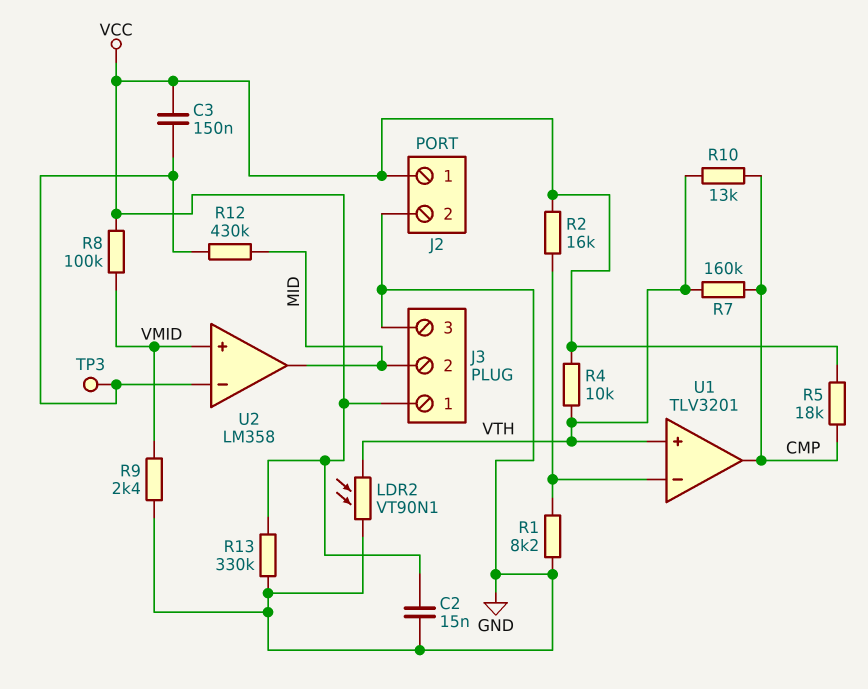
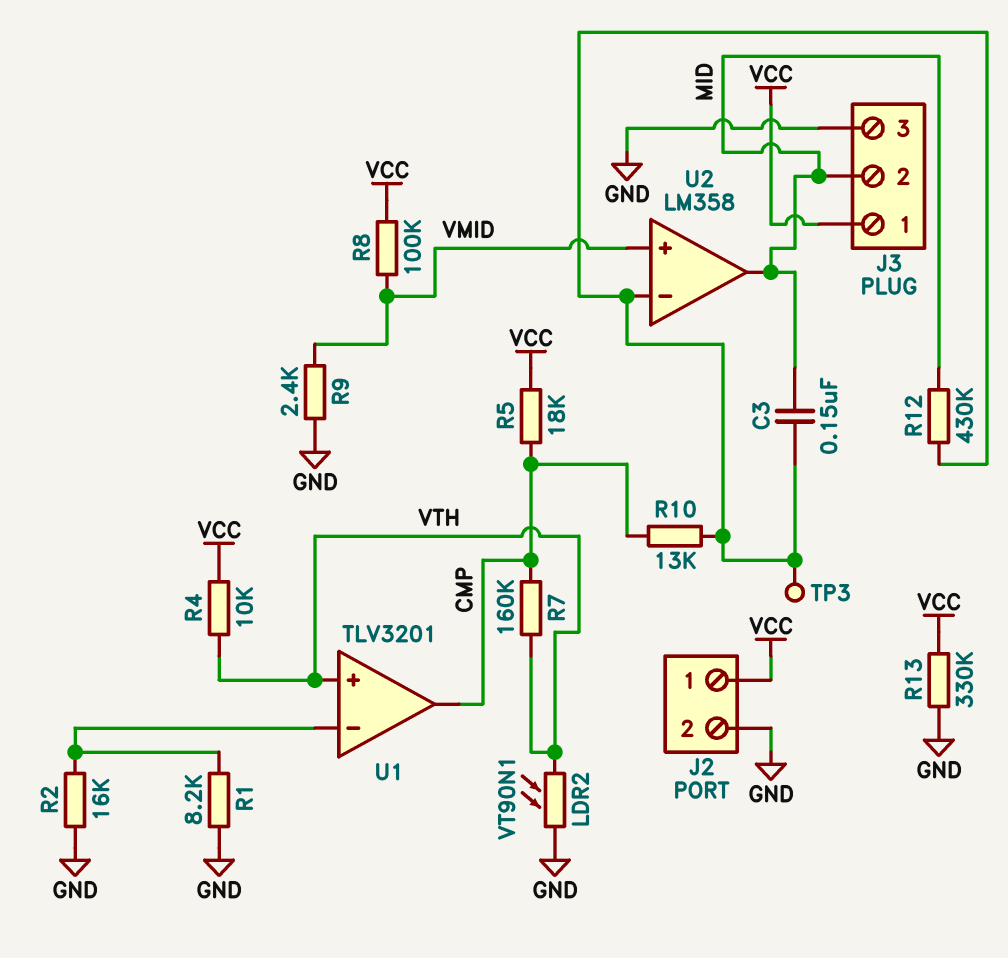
C2: 15nF (GND, VCC) -> none
C3: 150nF (U2/in-, VCC) -> 150nF (MID, U2/in-)
R2: 16k (U1/in-, VCC) -> 16k (GND, U1/in-)
R10: 13k (CMP, VTH) -> 13k (CMP, U2/in-)

